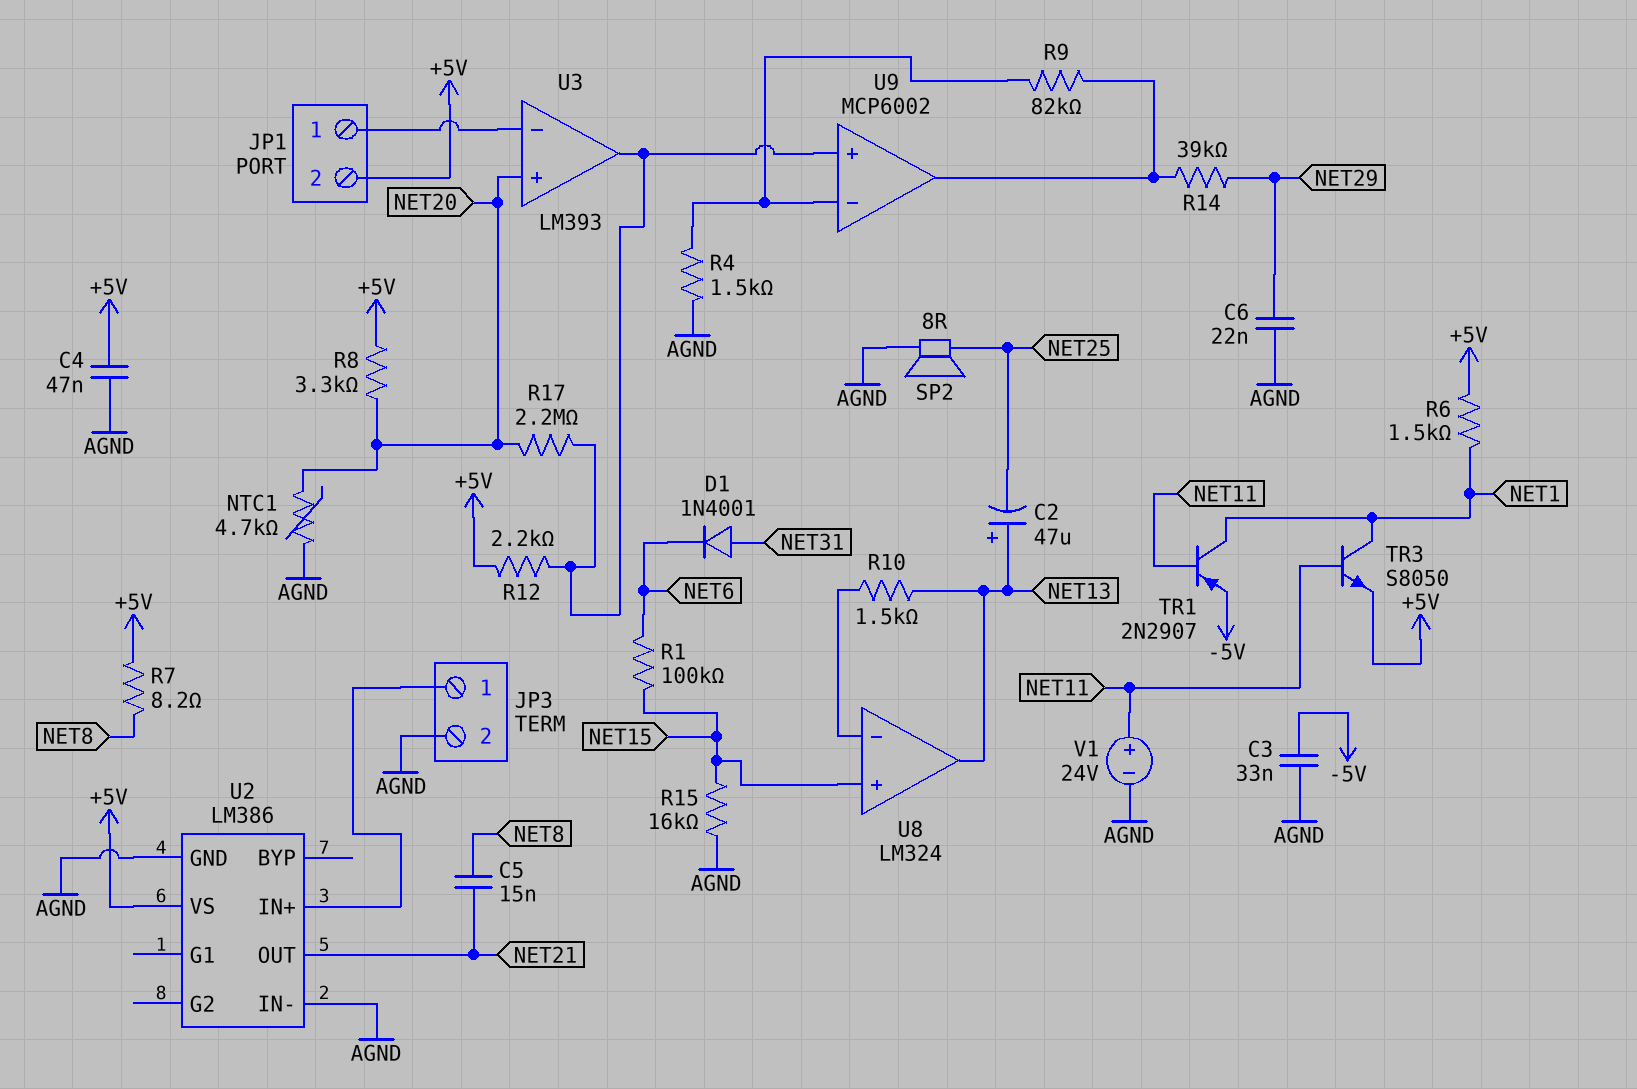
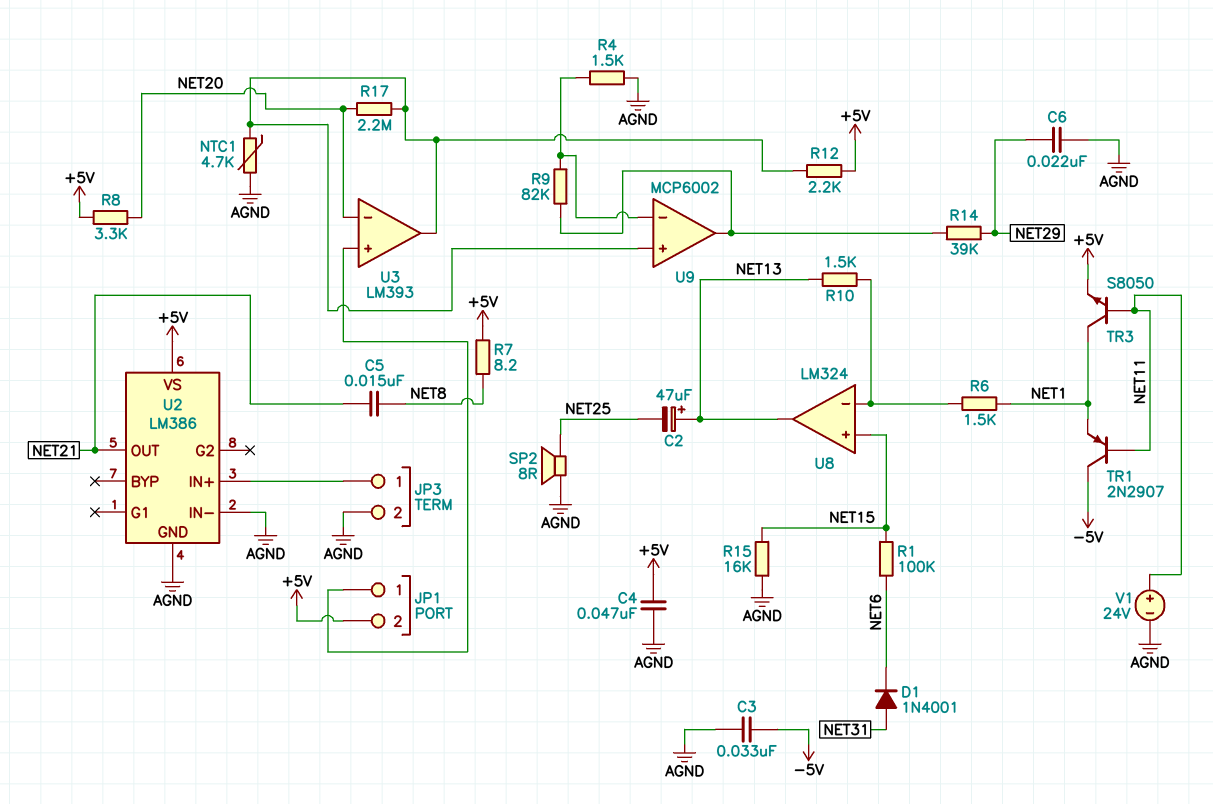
NTC1: 4.7k (AGND, NET20) -> 4.7k (AGND, U3/out)
R6: 1.5k (+5V, NET1) -> 1.5k (NET1, U8/in-)
TR1: PNP 2N2907 (B NET11, C NET1, E -5V) -> PNP 2N2907 (B NET11, C -5V, E NET1)
U3 pin in+: NET20 -> JP1/1
U3 pin in-: JP1/1 -> NET20

